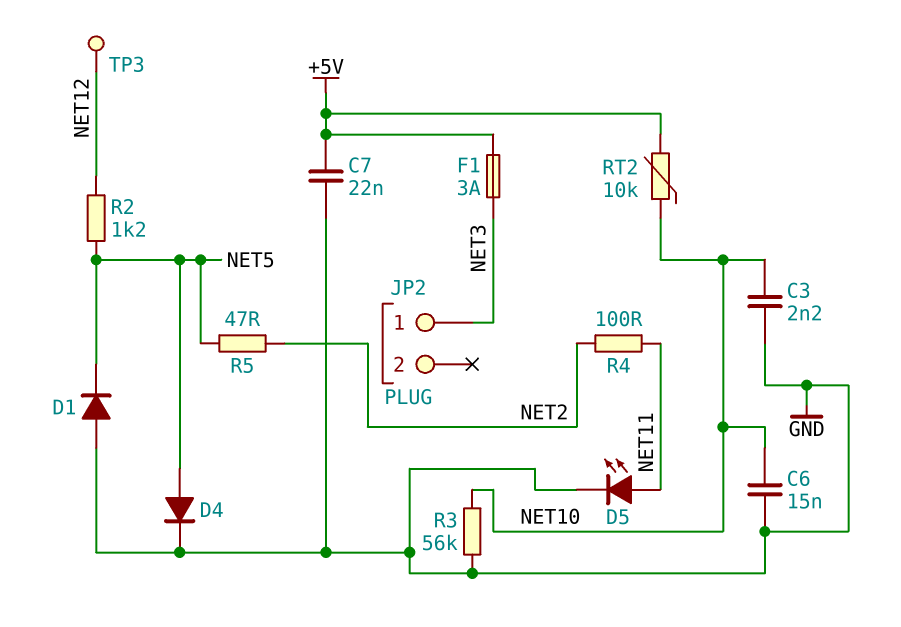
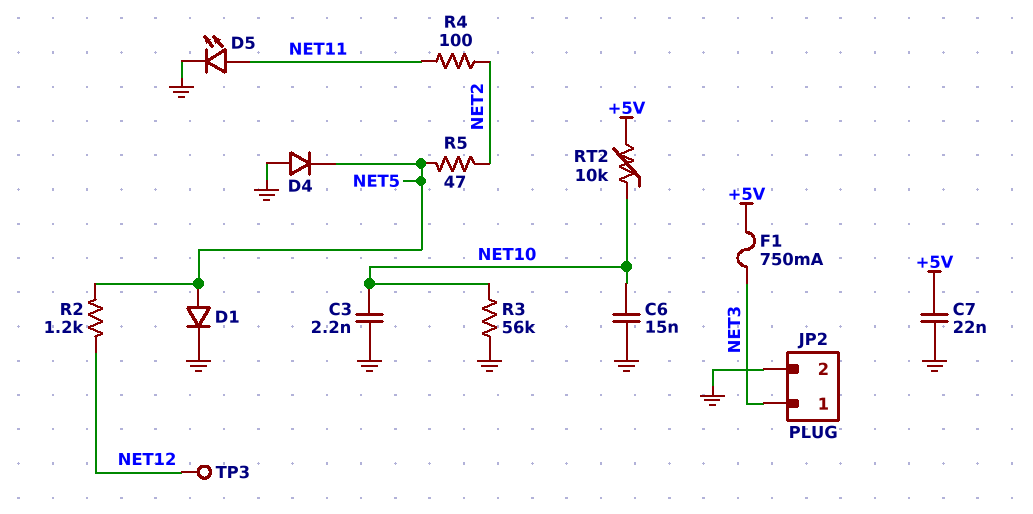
D1: diode (A GND, K NET5) -> diode (A NET5, K GND)
D4: diode (A NET5, K GND) -> diode (A GND, K NET5)
F1: 3A (+5V, NET3) -> 750mA (+5V, NET3)
JP2 pin 2: none -> GND

